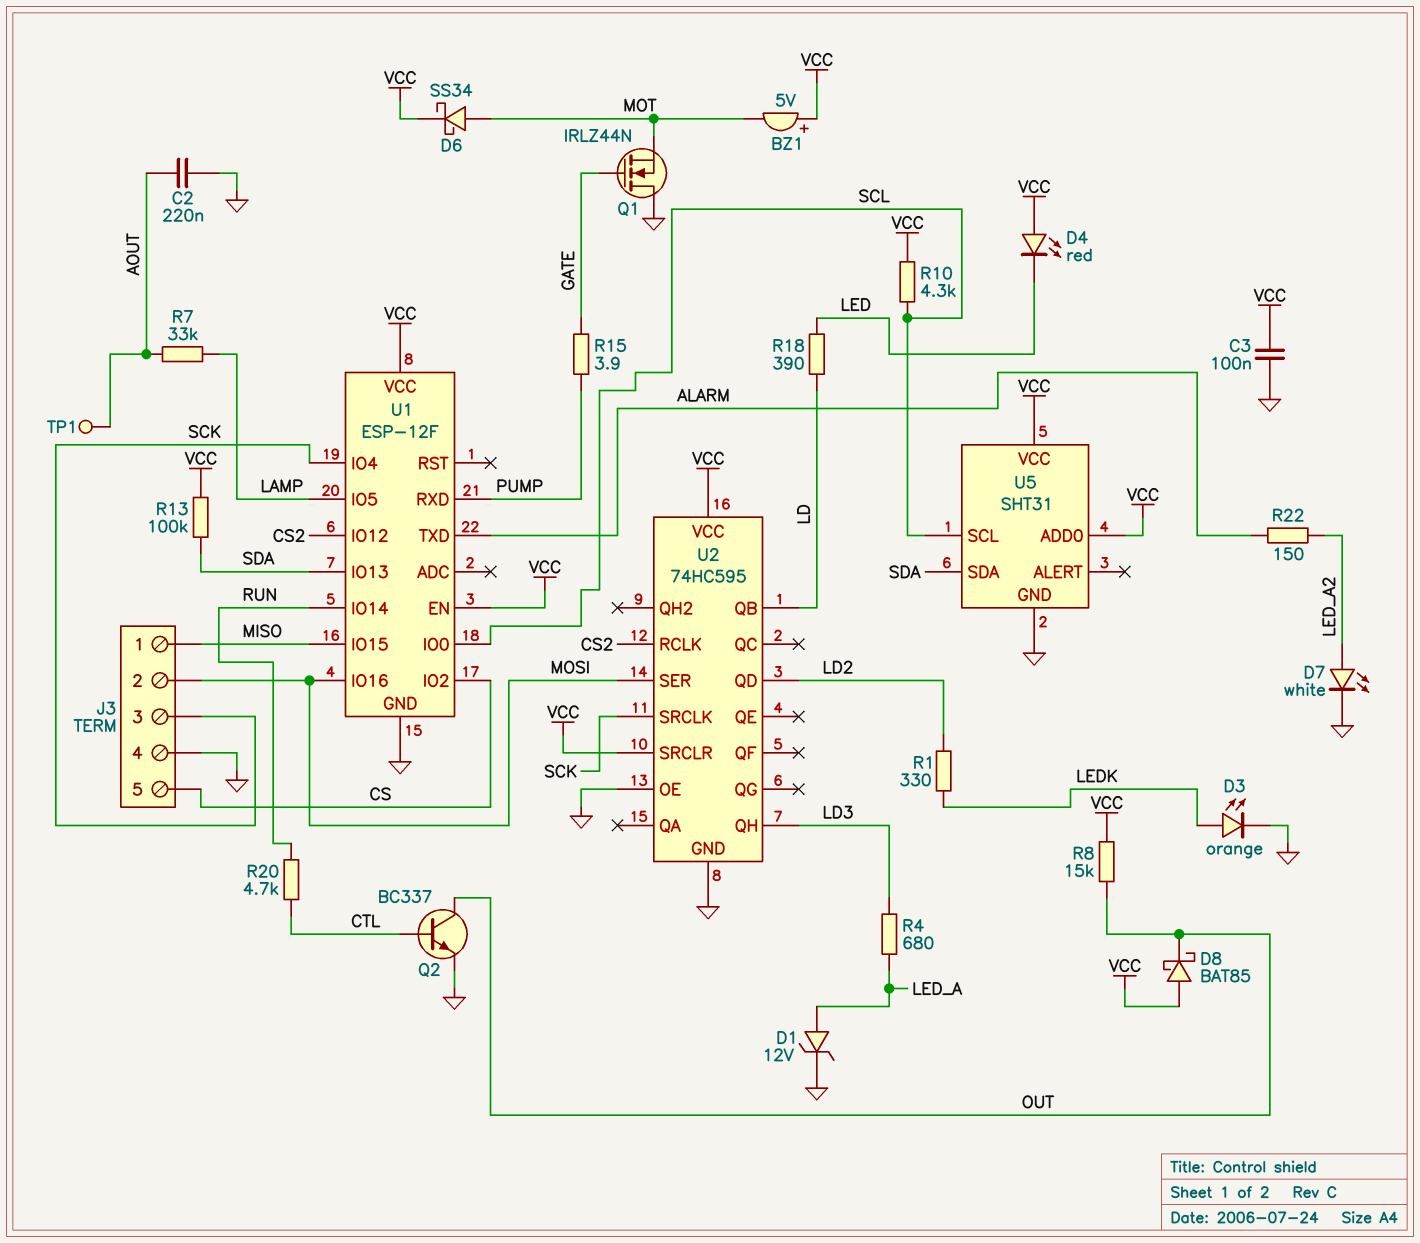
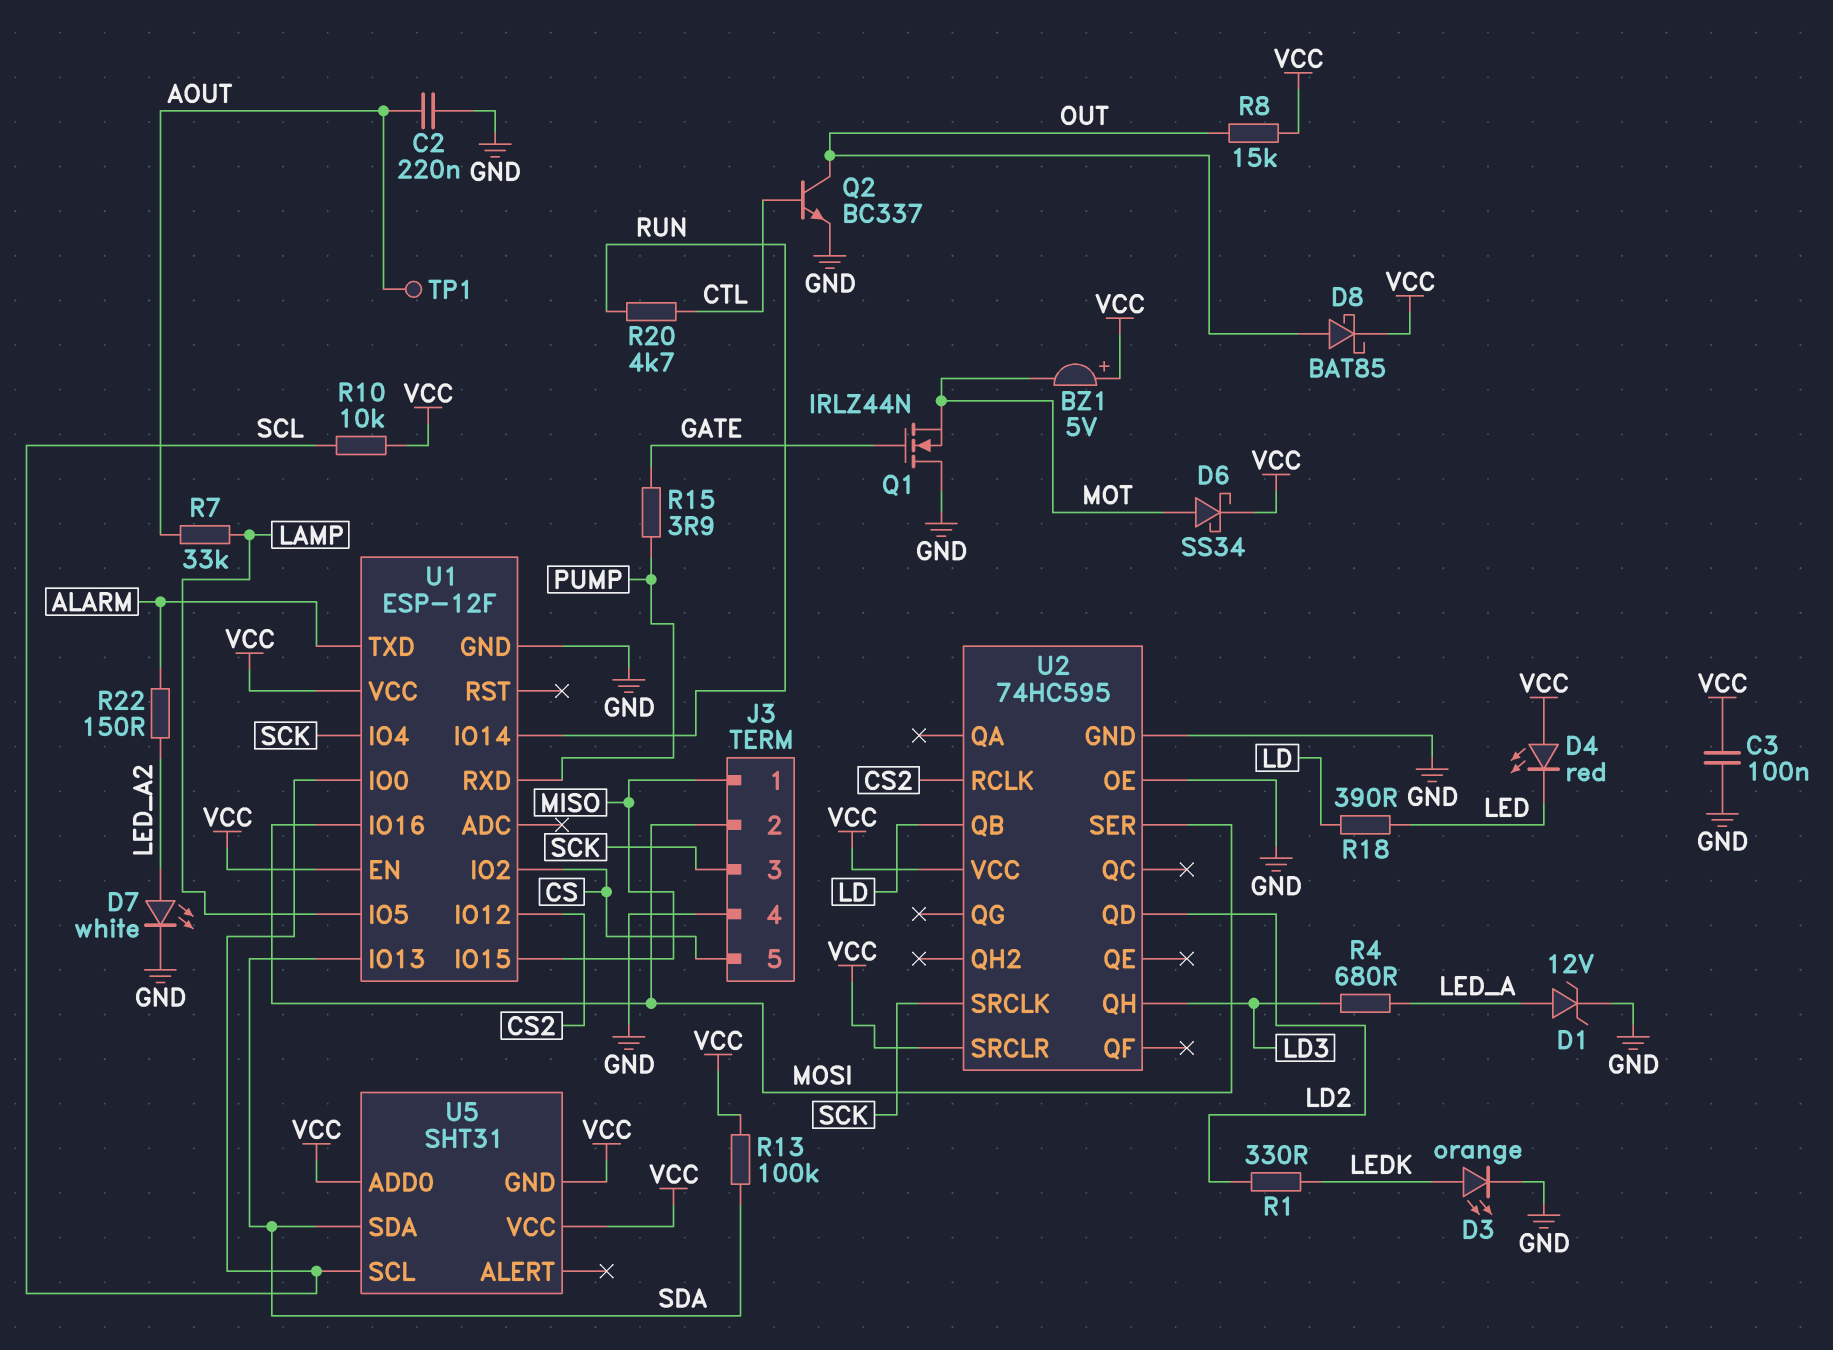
D8: schottky BAT85 (A VCC, K OUT) -> schottky BAT85 (A OUT, K VCC)
R10: 4.3k (SCL, VCC) -> 10k (SCL, VCC)
U5 pin GND: GND -> VCC

